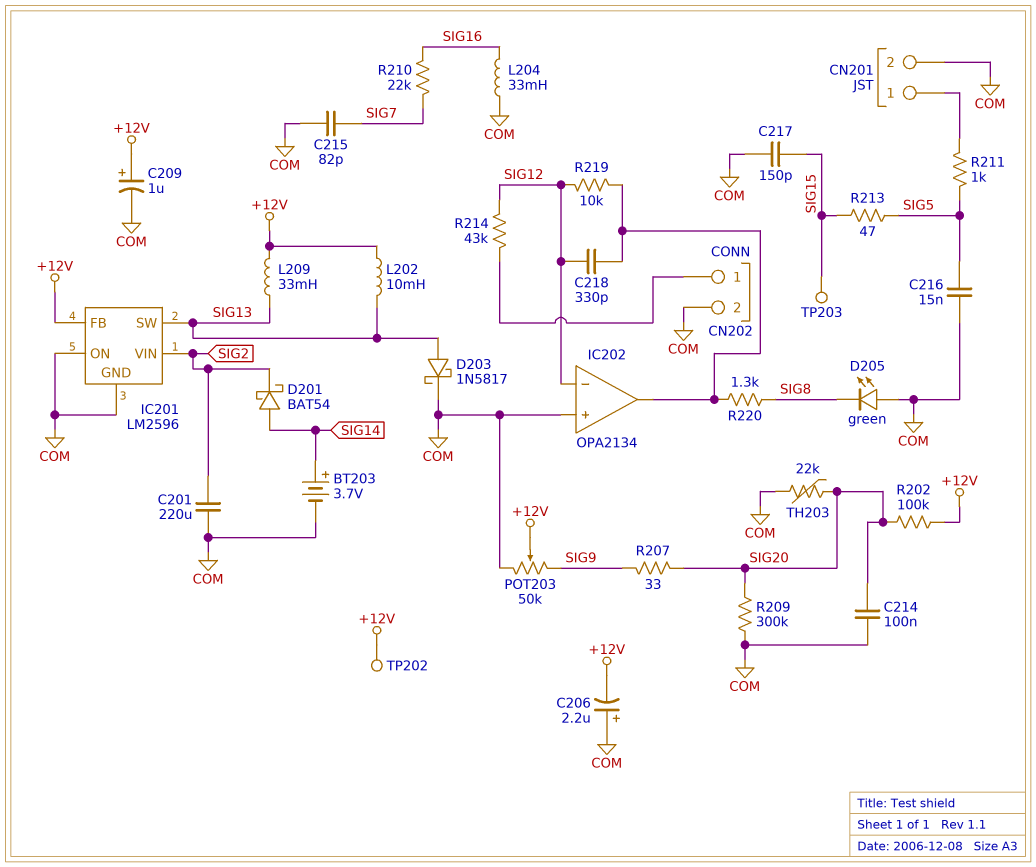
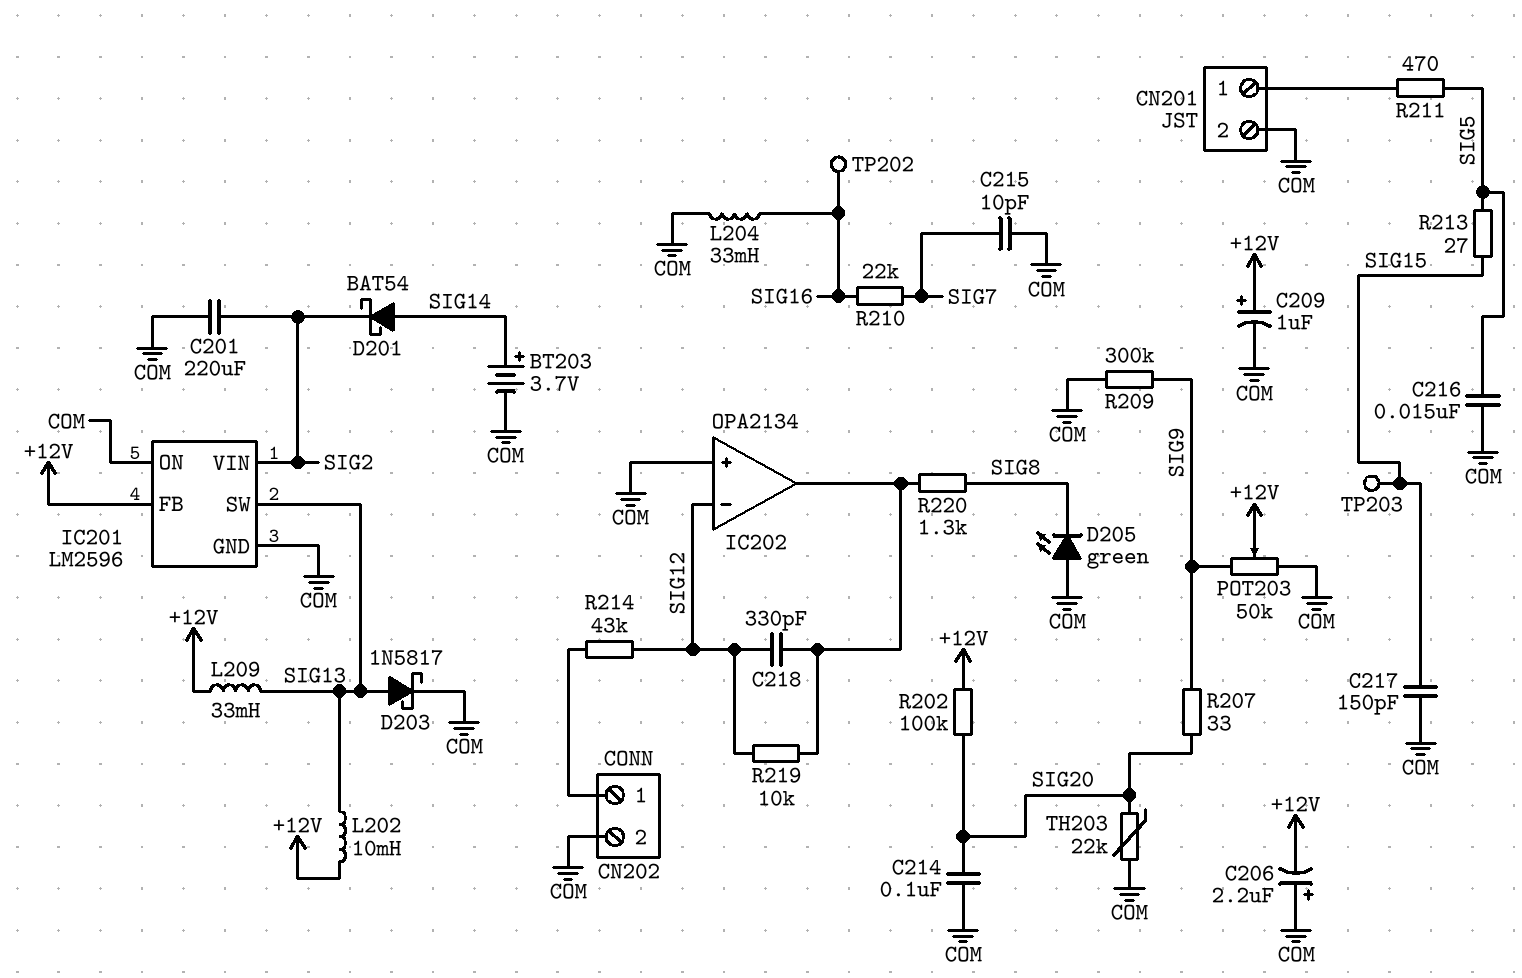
C215: 82pF (COM, SIG7) -> 10pF (COM, SIG7)
R209: 300k (COM, SIG20) -> 300k (COM, SIG9)
R211: 1k (CN201/1, SIG5) -> 470 (CN201/1, SIG5)
R213: 47 (SIG5, SIG15) -> 27 (SIG5, SIG15)
TP202: test point (+12V) -> test point (SIG16)

